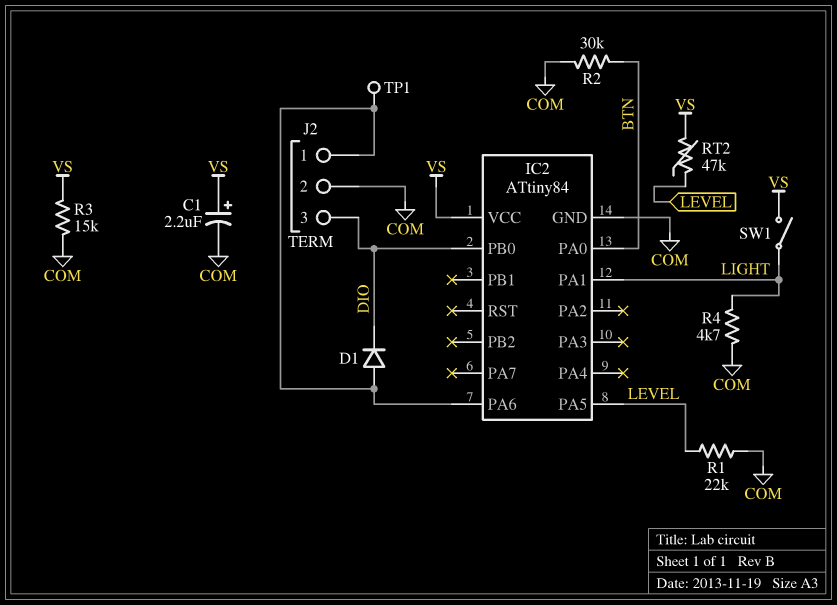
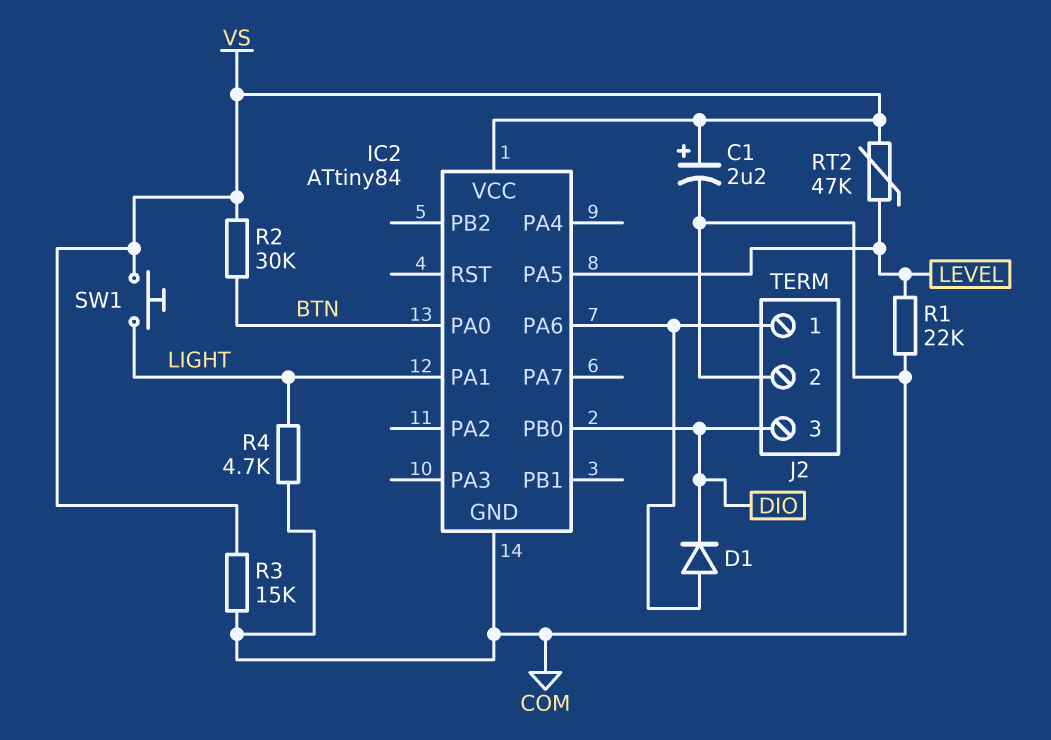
R2: 30k (BTN, COM) -> 30k (BTN, VS)
SW1: switch (LIGHT, VS) -> button (LIGHT, VS)
TP1: test point (IC2/PA6) -> none

